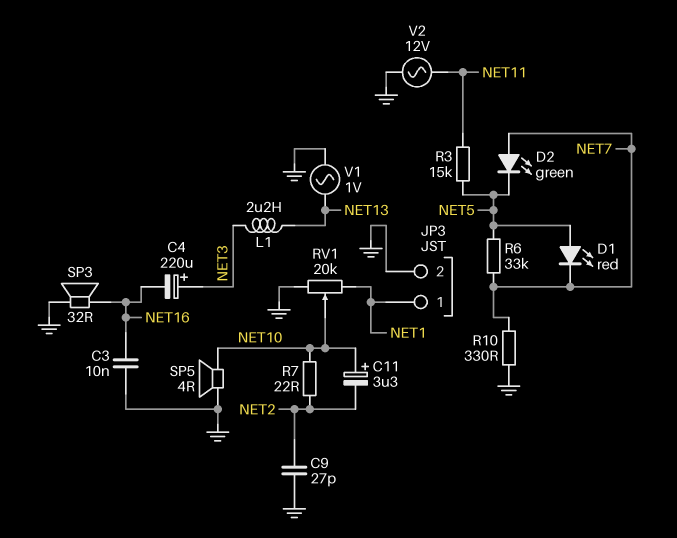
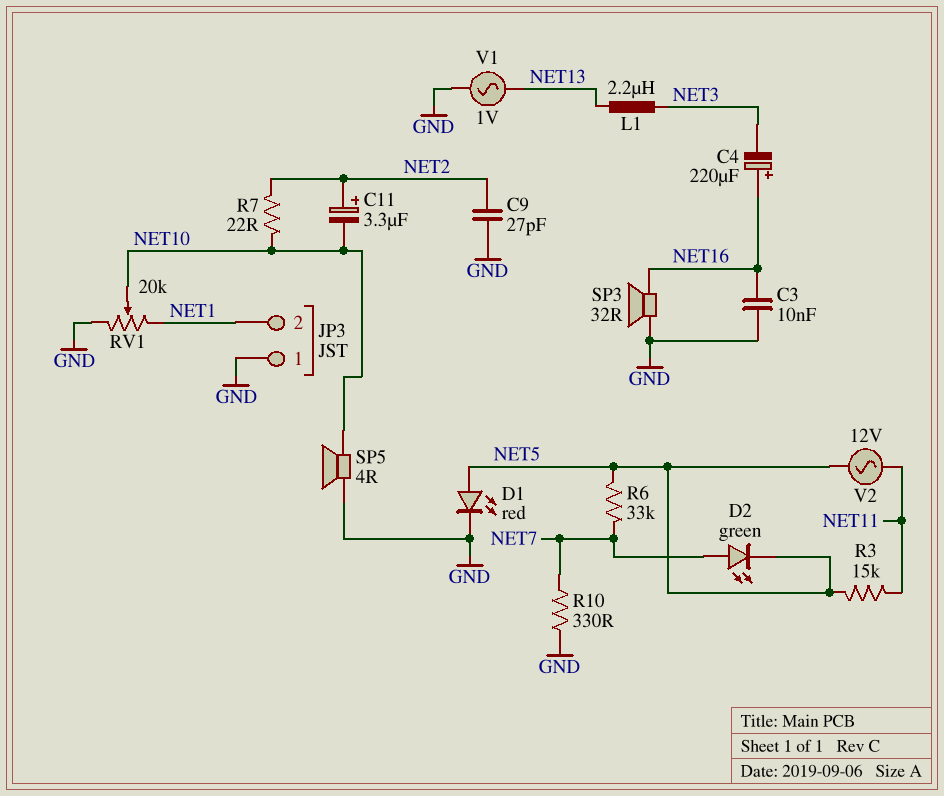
C4: 220uF (plus NET3, minus NET16) -> 220uF (plus NET16, minus NET3)
C11: 3.3uF (plus NET10, minus NET2) -> 3.3uF (plus NET2, minus NET10)
D1: LED red (A NET5, K NET7) -> LED red (A NET5, K GND)
JP3 pin 1: NET1 -> GND
JP3 pin 2: GND -> NET1
V2: AC 12V (GND, NET11) -> AC 12V (NET5, NET11)

